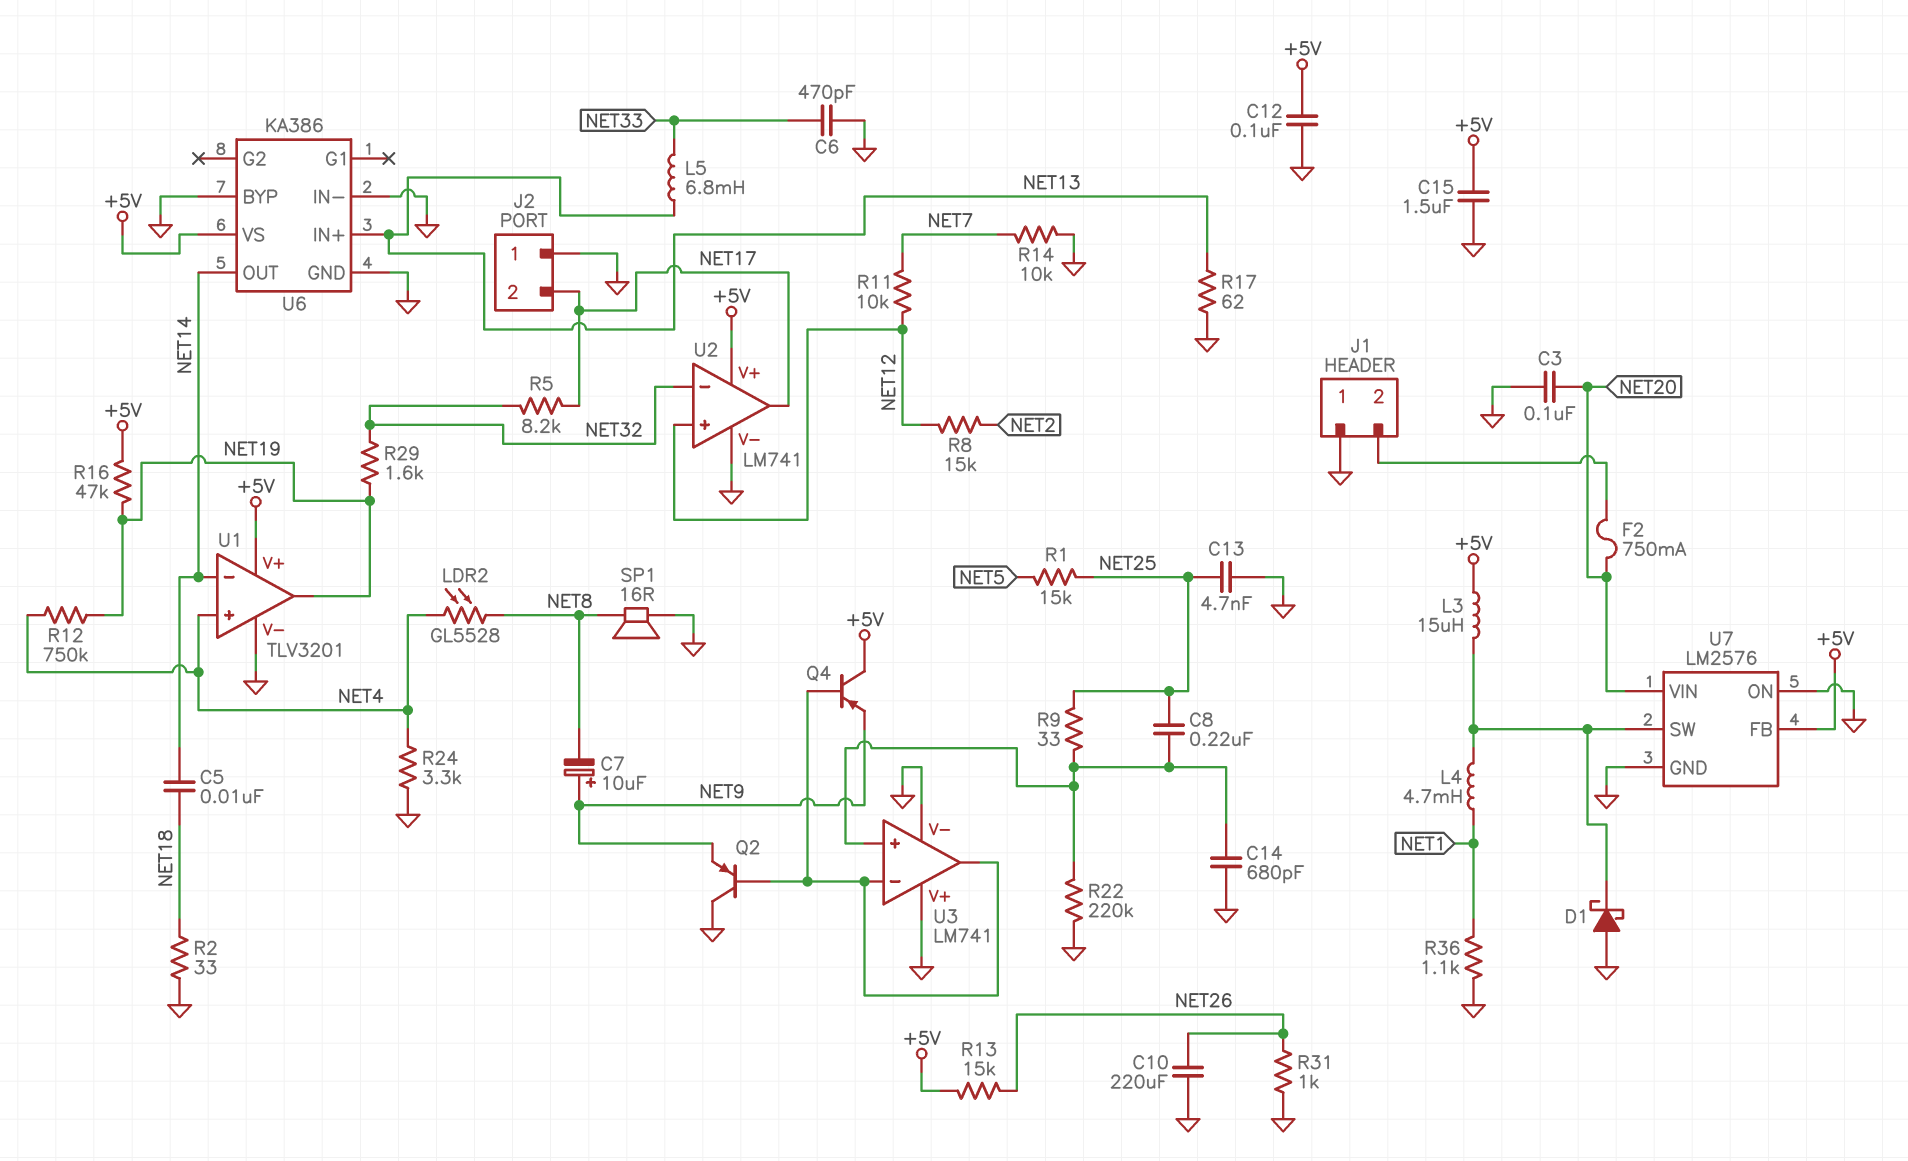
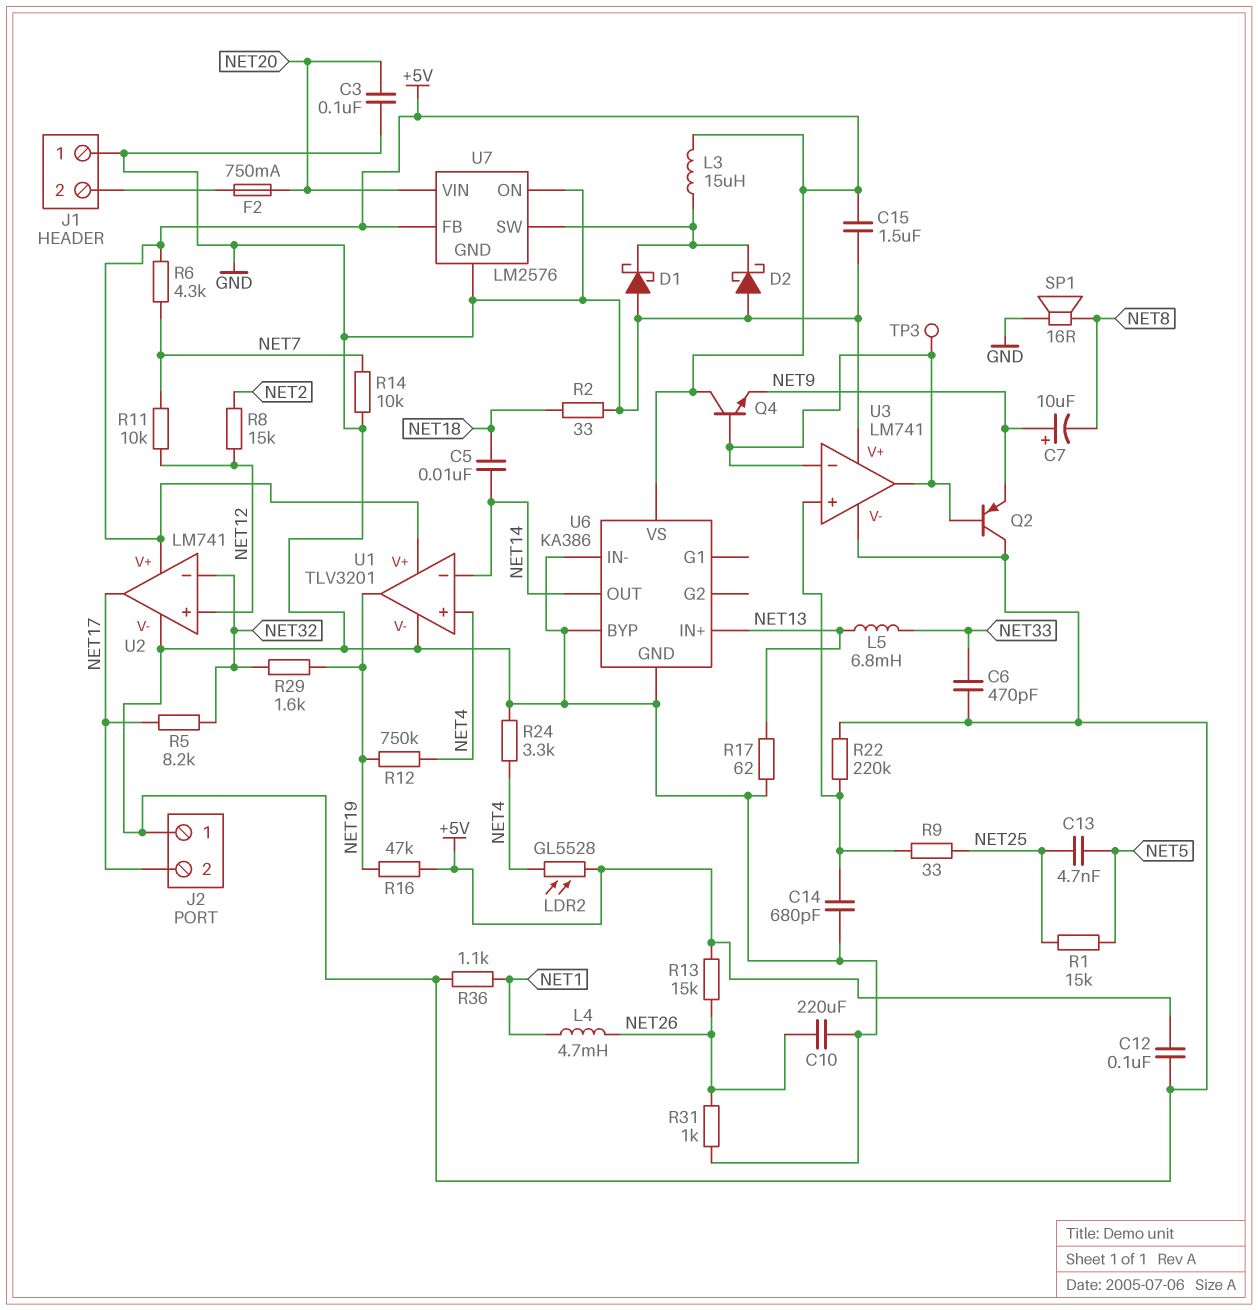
C8: 220nF (NET25, U3/in+) -> none
C13: 4.7nF (GND, NET25) -> 4.7nF (NET5, NET25)
D2: none -> schottky (A GND, K U7/SW)
L4: 4.7mH (NET1, U7/SW) -> 4.7mH (NET1, NET26)
LDR2: GL5528 (NET4, NET8) -> GL5528 (+5V, NET4)
Q4: PNP (B U3/in-, C +5V, E NET9) -> NPN (B U3/in-, C +5V, E NET9)
R6: none -> 4.3k (+5V, NET7)
TP3: none -> test point (U3/in-)

